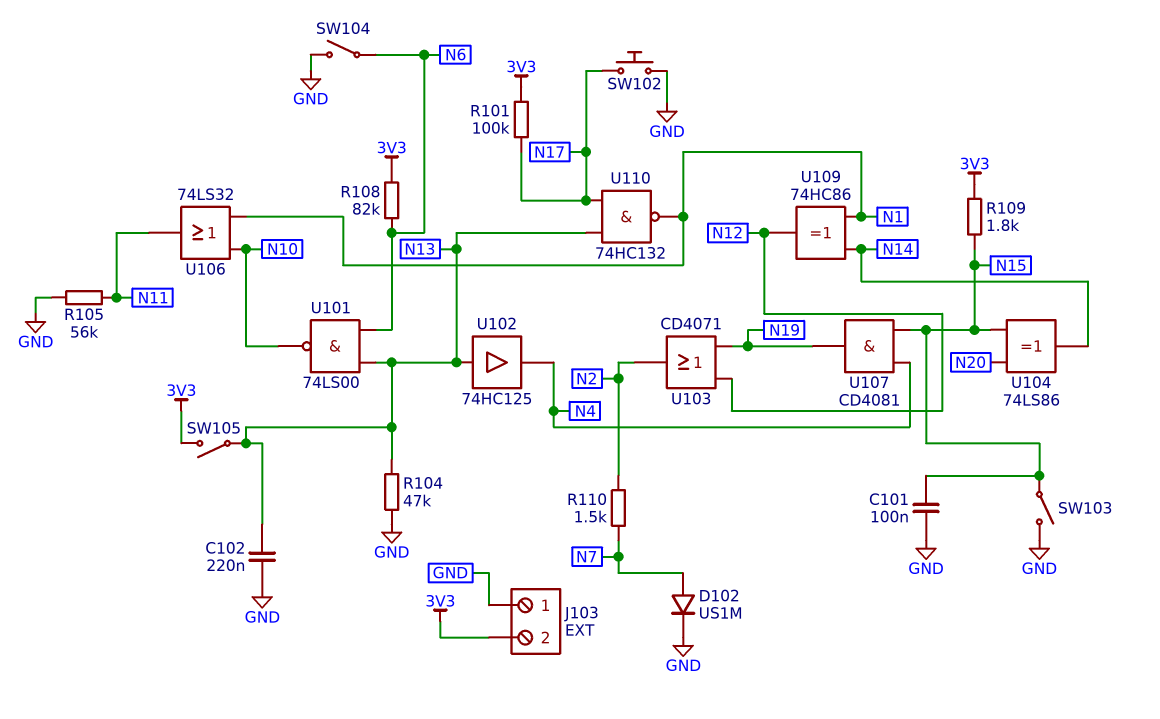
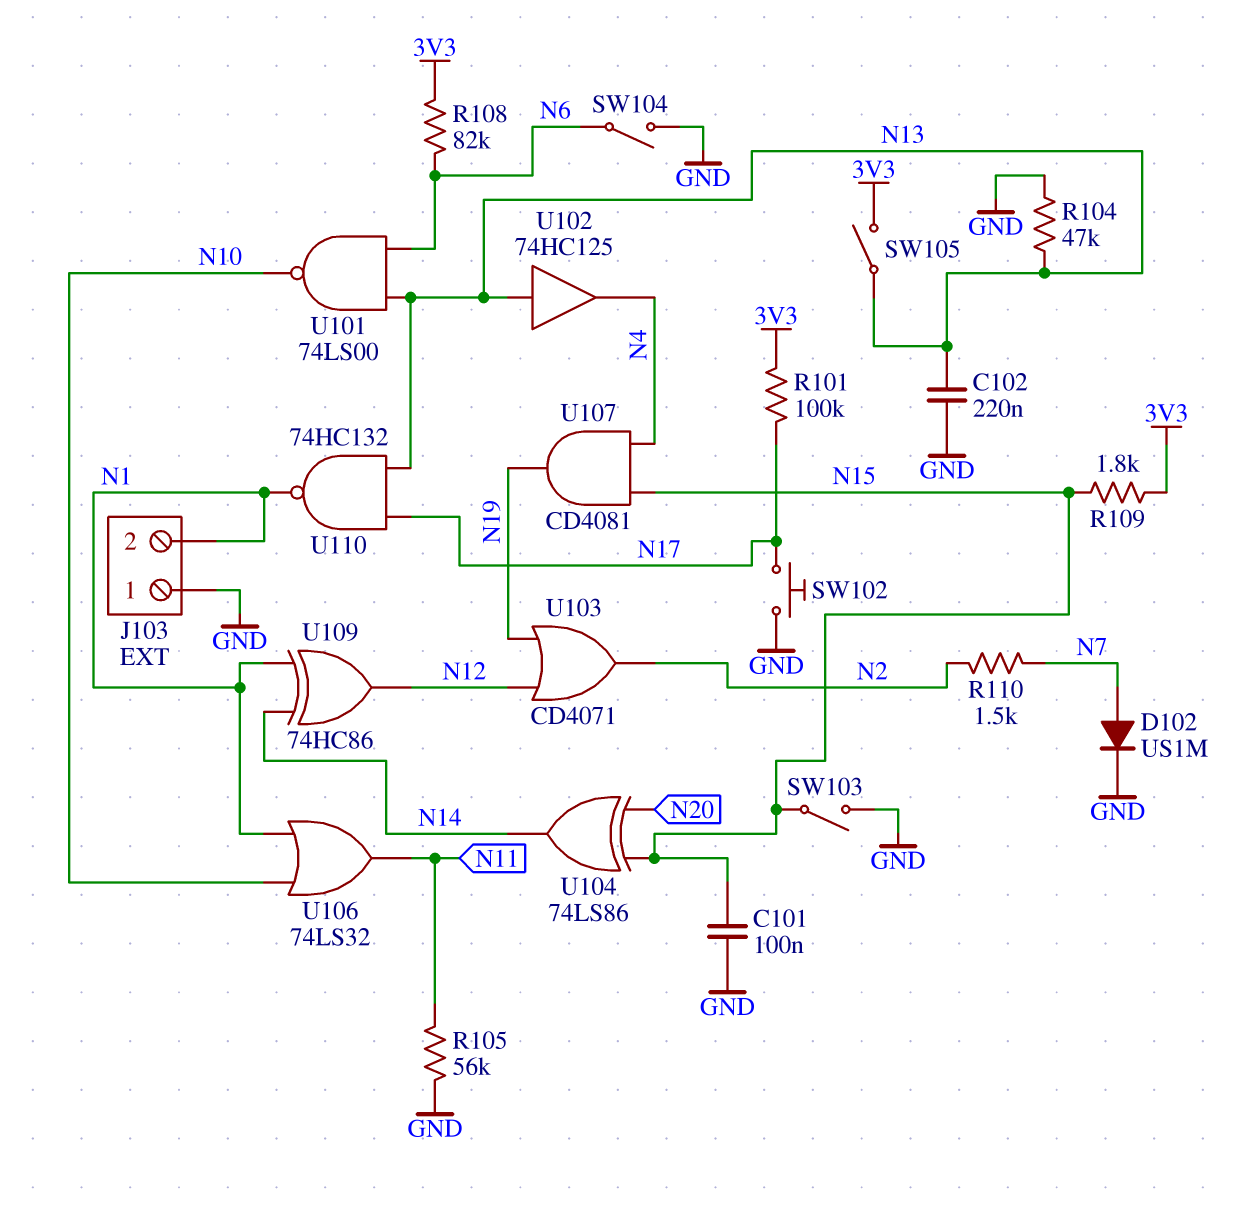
J103 pin 2: 3V3 -> N1

